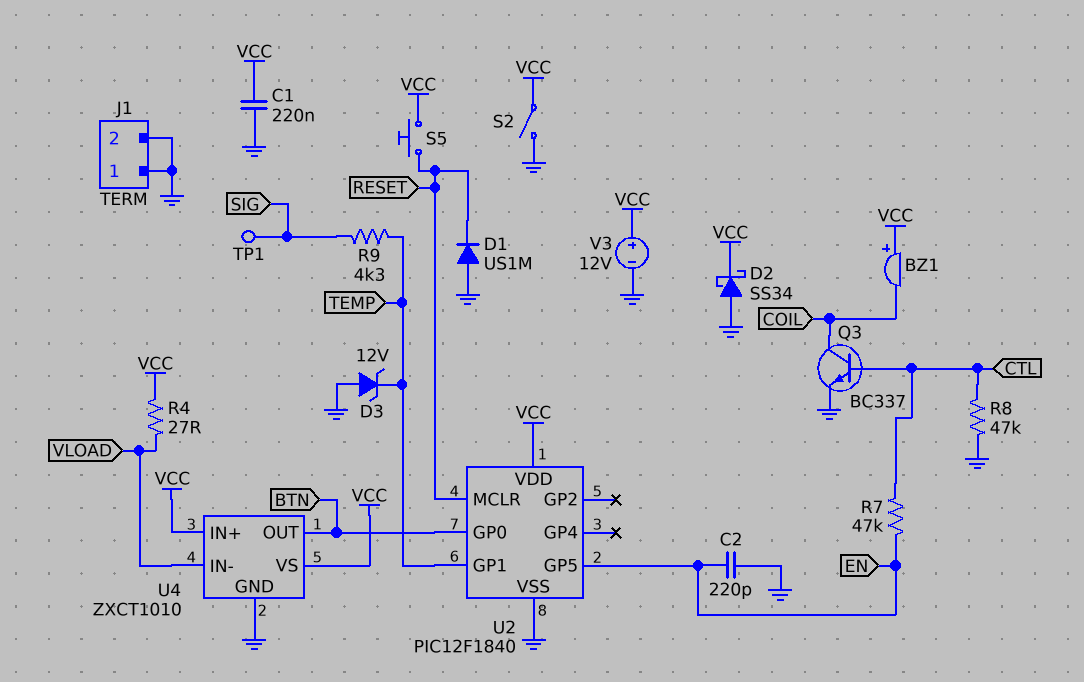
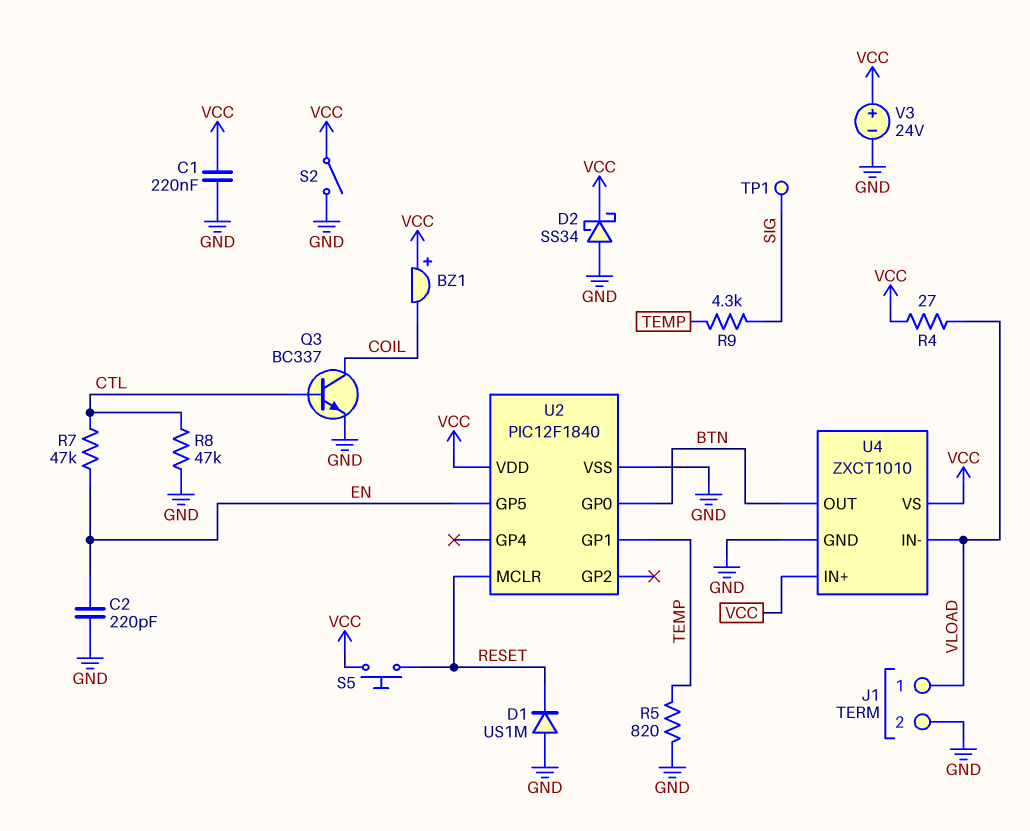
D3: zener 12V (A GND, K TEMP) -> none
J1 pin 1: GND -> VLOAD
R5: none -> 820 (GND, TEMP)
V3: 12V (plus VCC, minus GND) -> 24V (plus VCC, minus GND)

